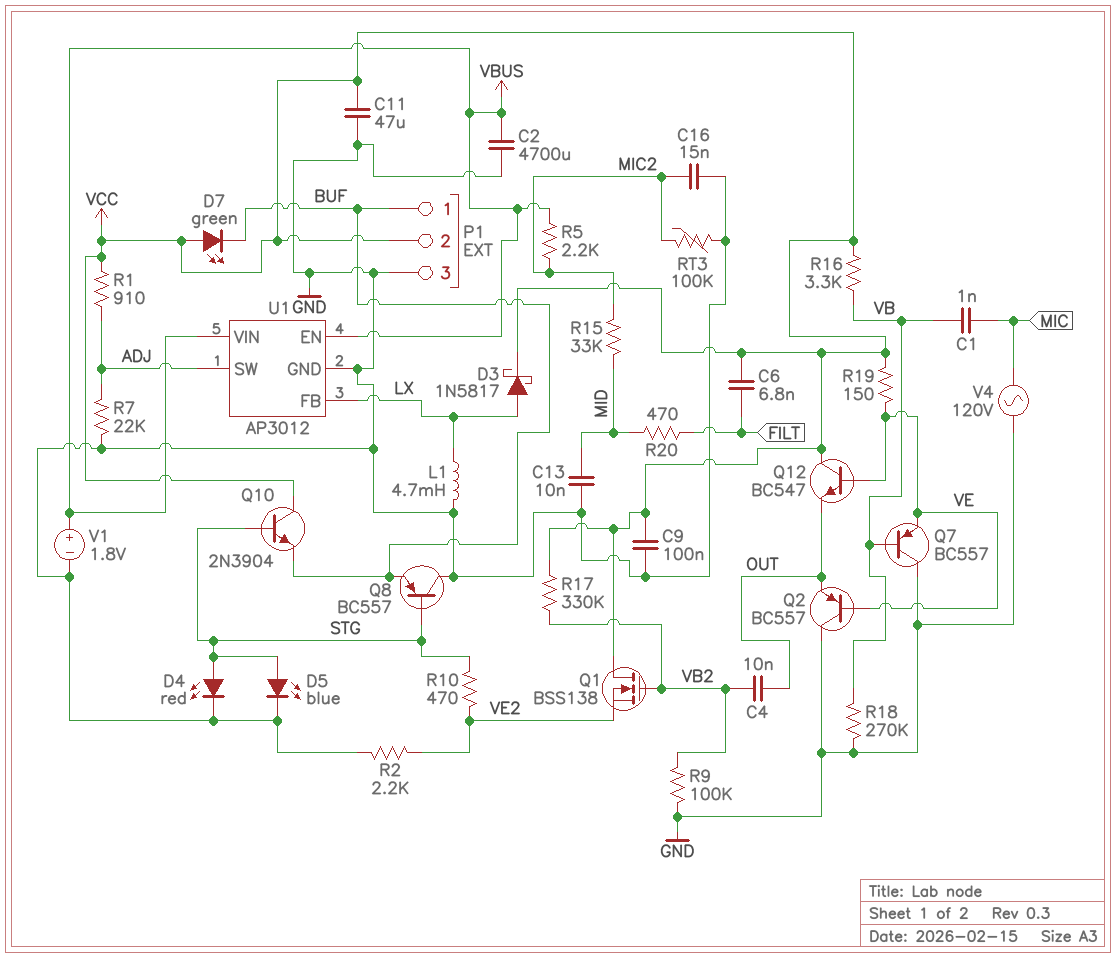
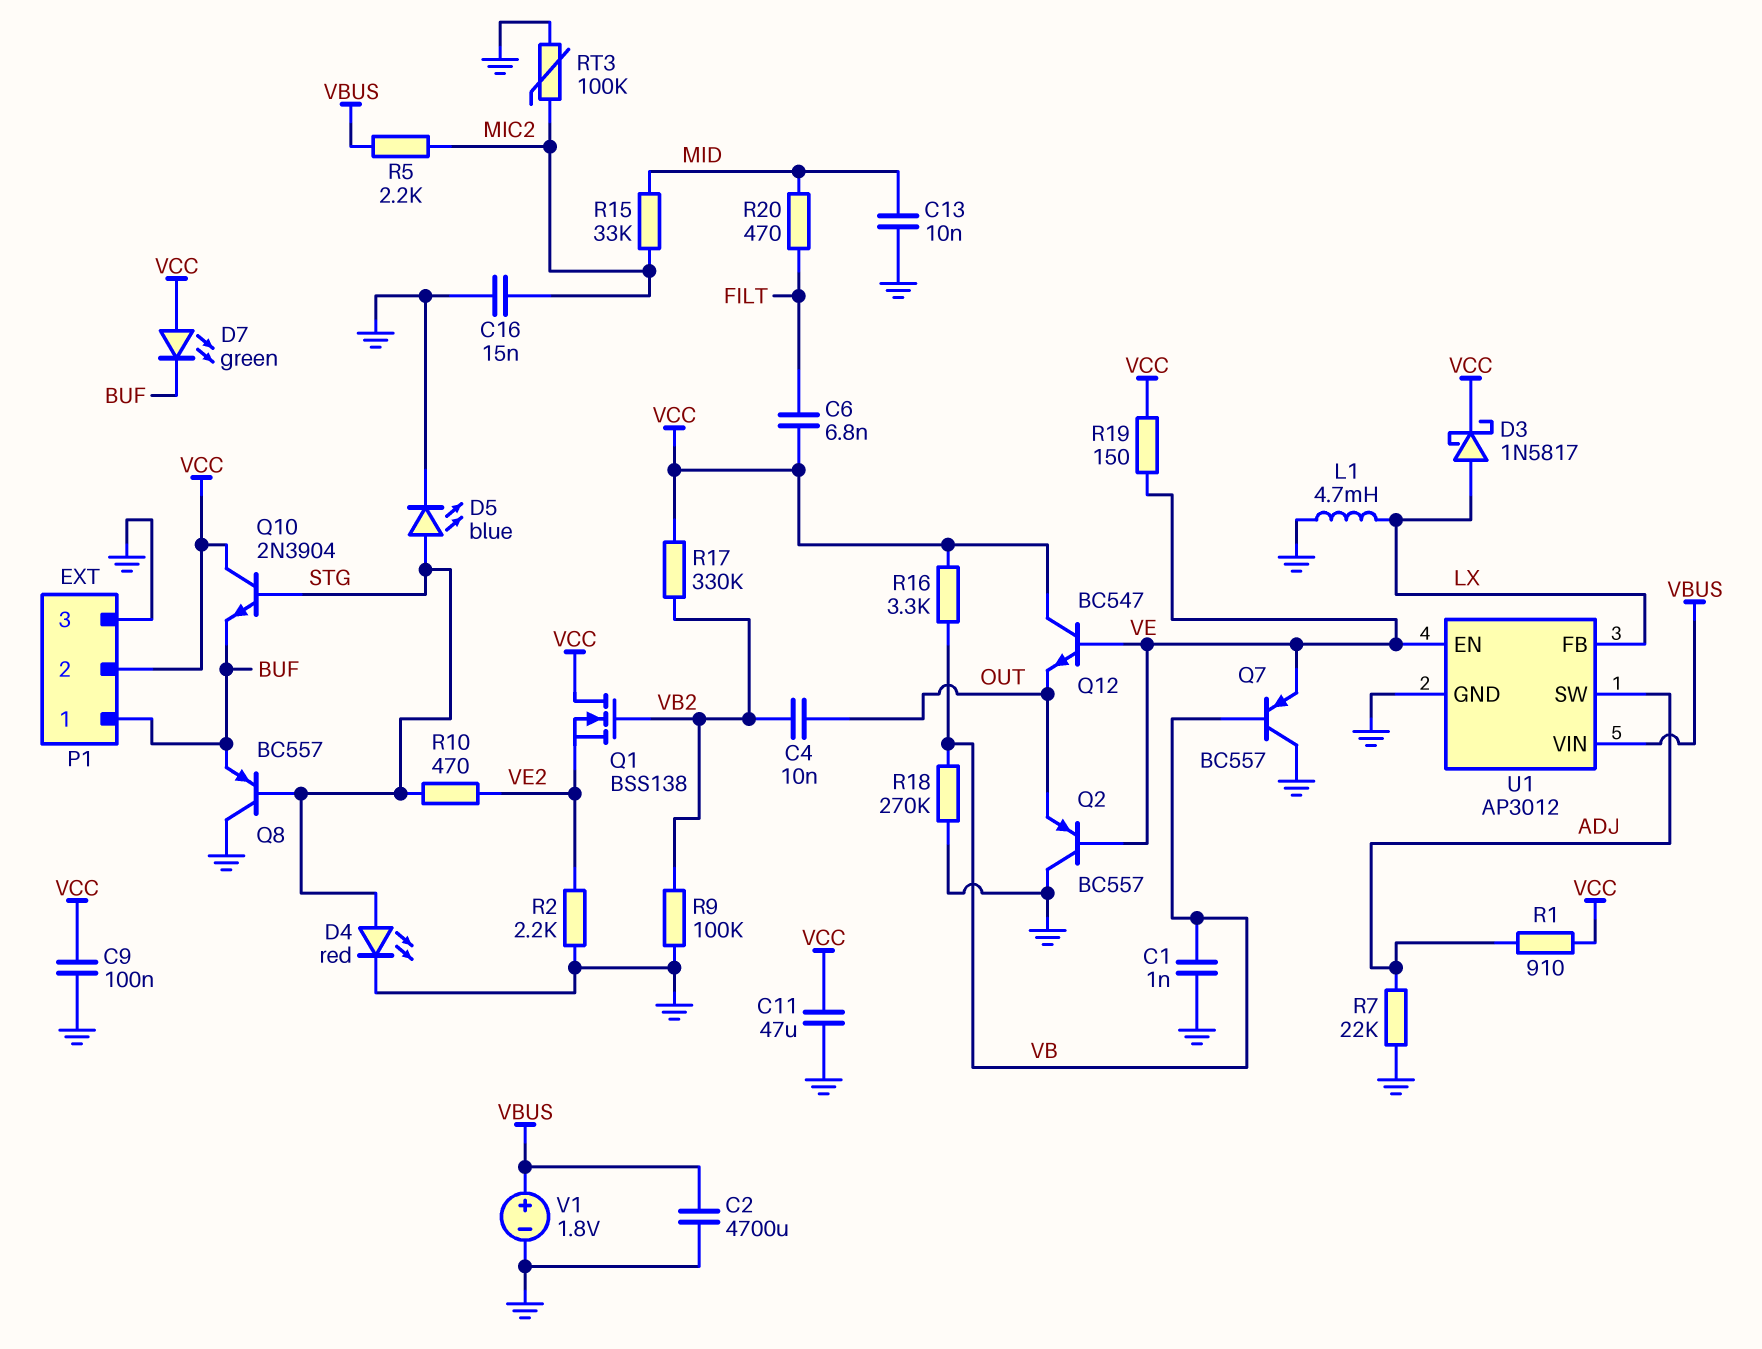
C1: 1nF (MIC, VB) -> 1nF (GND, VB)
U1 pin EN: VBUS -> VE
V4: AC 120V (GND, MIC) -> none

